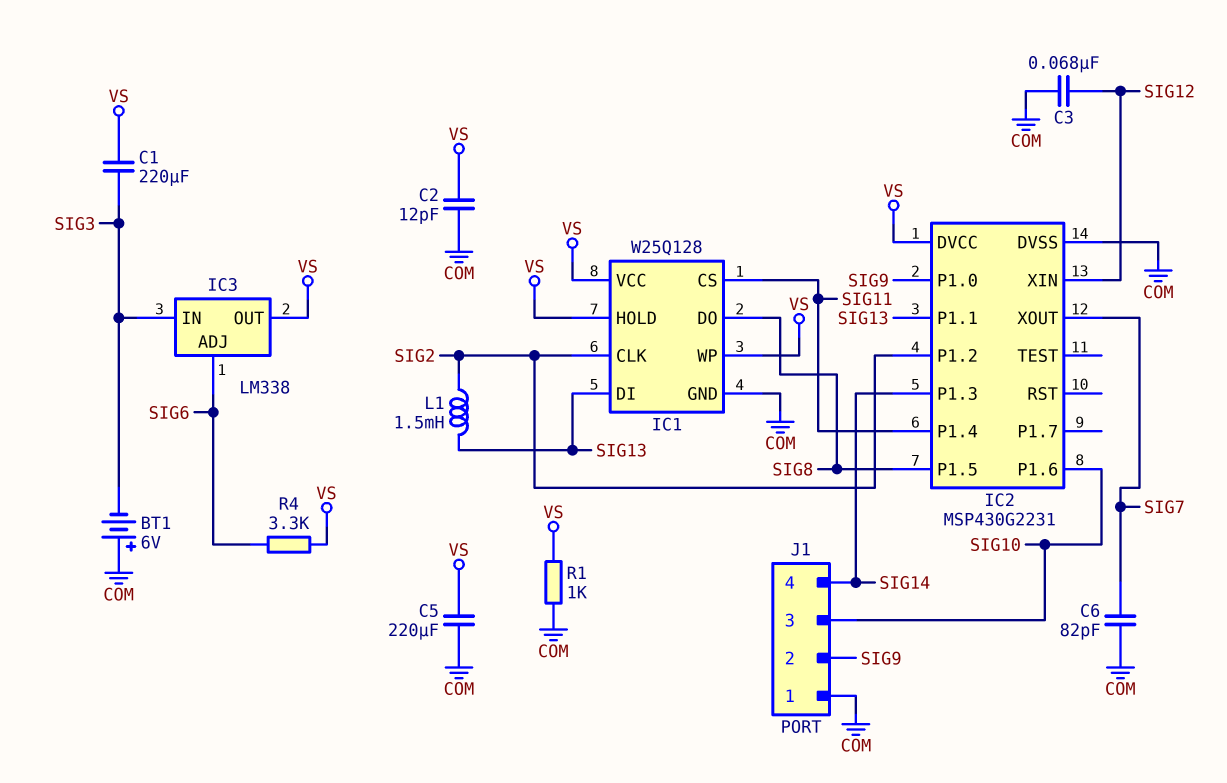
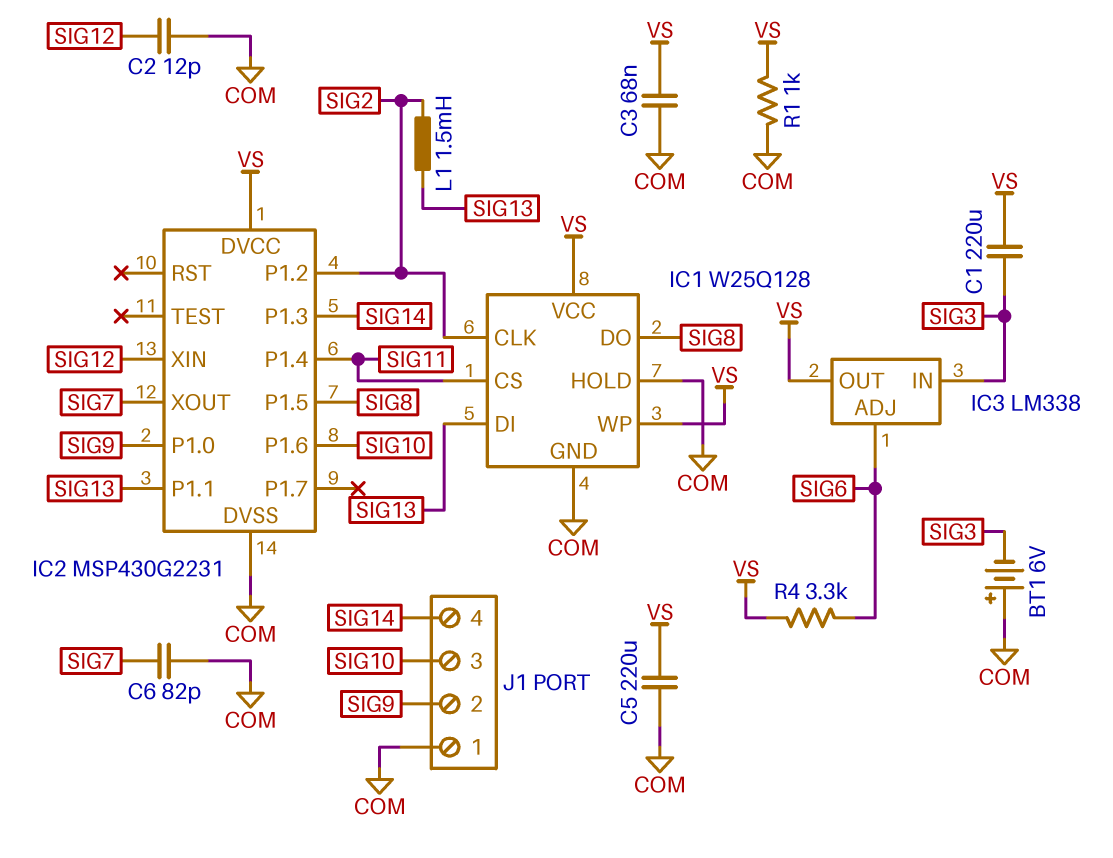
C2: 12pF (COM, VS) -> 12pF (COM, SIG12)
C3: 68nF (COM, SIG12) -> 68nF (COM, VS)
IC1 pin HOLD: VS -> COM

